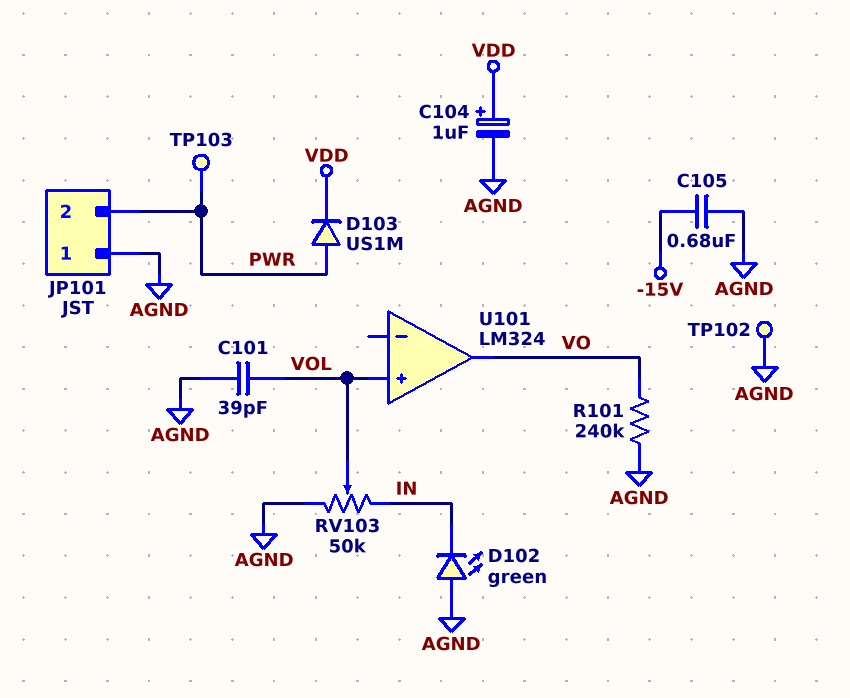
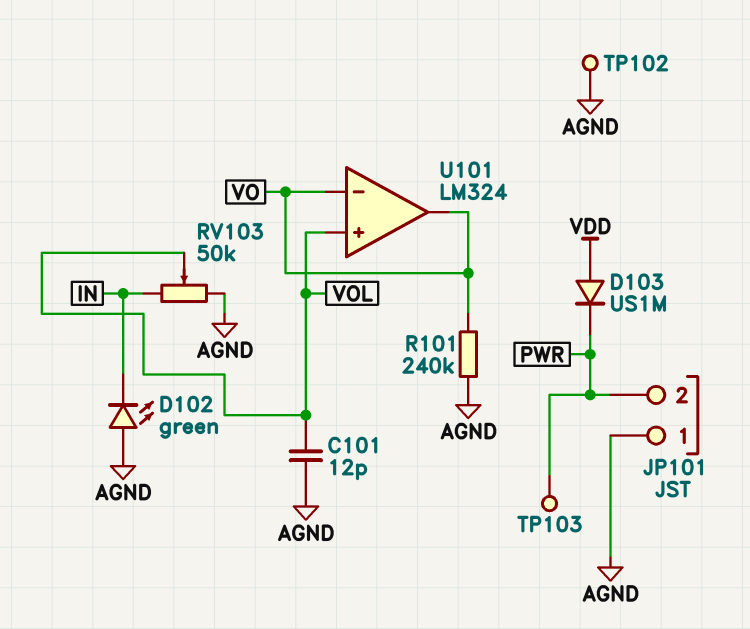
C101: 39pF (AGND, VOL) -> 12pF (AGND, VOL)
C104: 1uF (plus VDD, minus AGND) -> none
C105: 680nF (-15V, AGND) -> none
D103: diode US1M (A PWR, K VDD) -> diode US1M (A VDD, K PWR)
U101 pin in-: none -> VO

